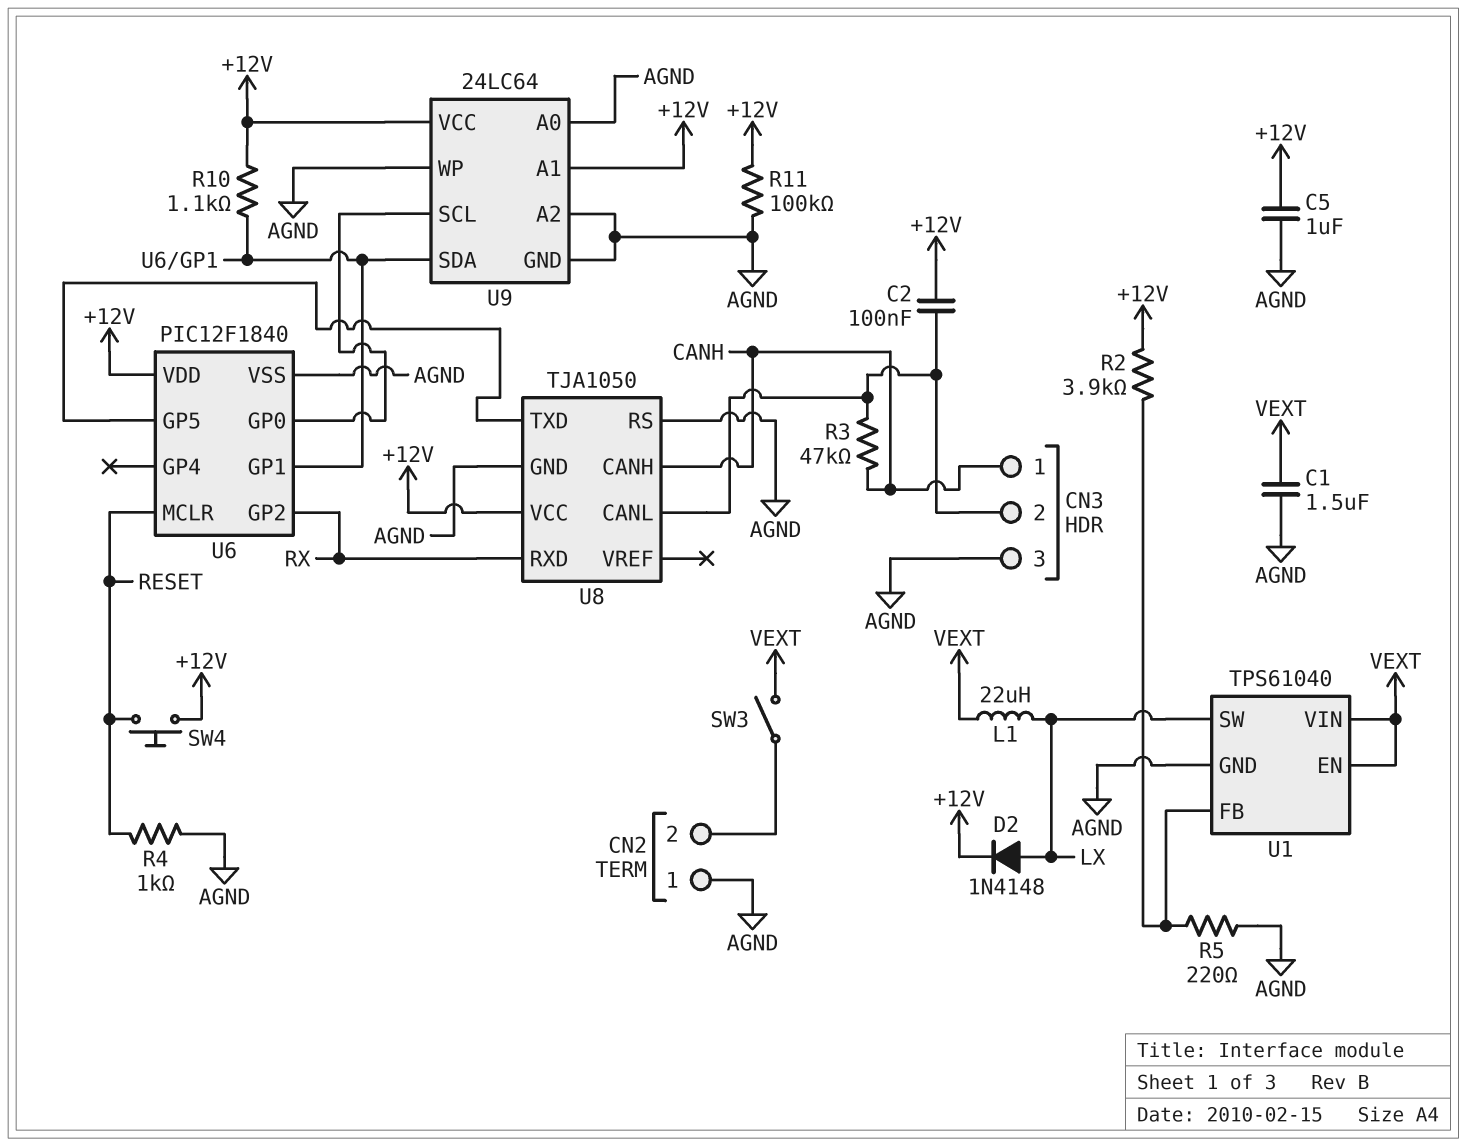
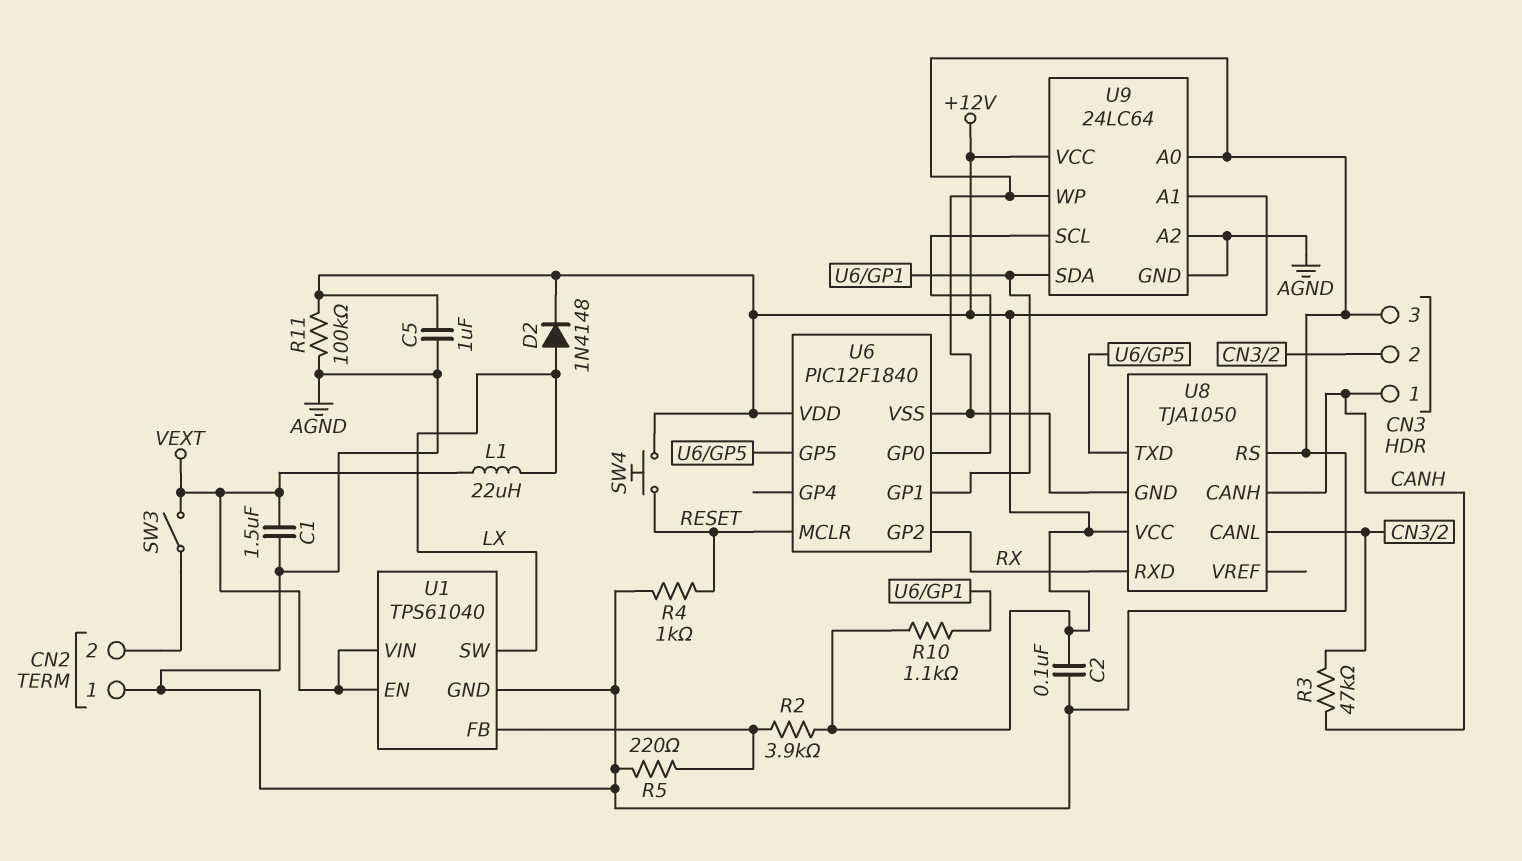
C2: 100nF (+12V, CN3/2) -> 100nF (+12V, AGND)

